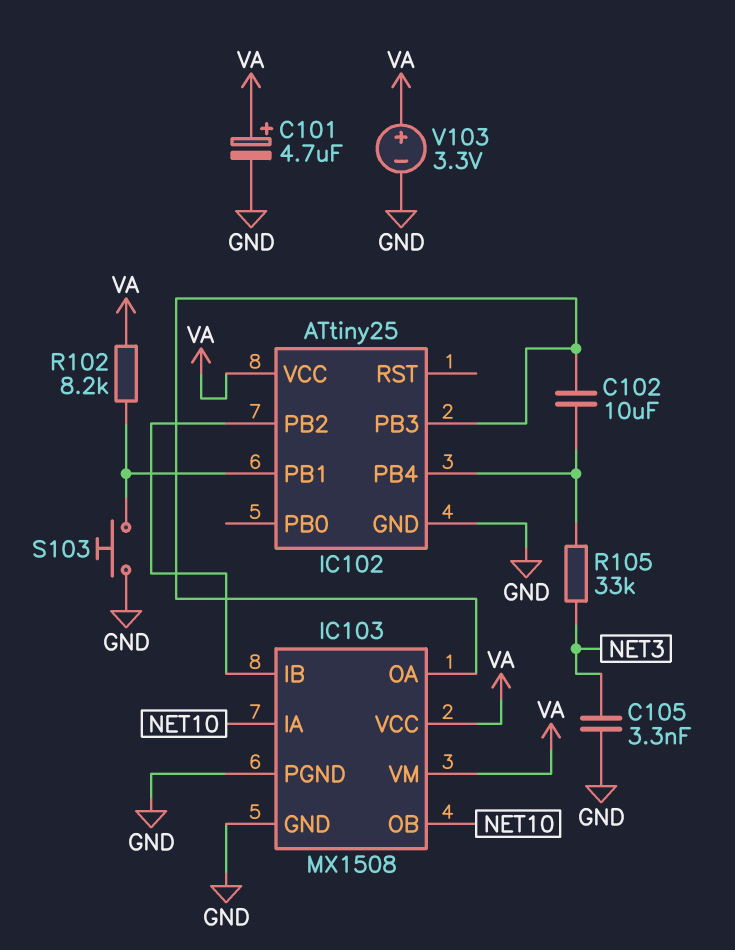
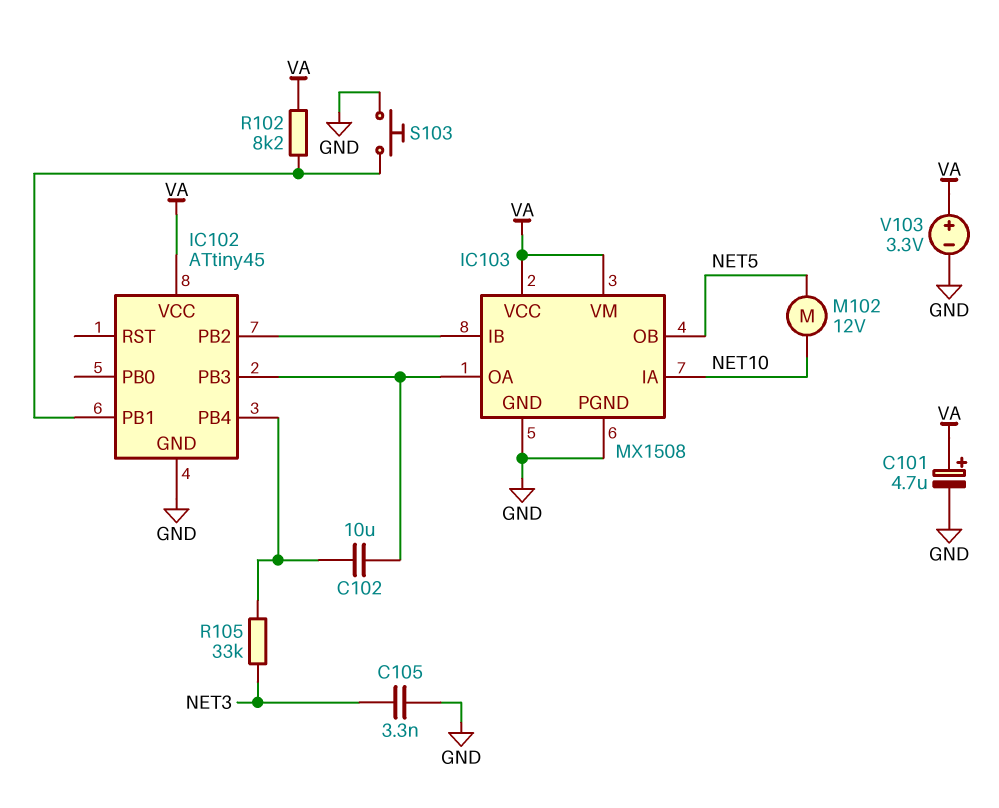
IC102: ATtiny25 -> ATtiny45
IC103 pin OB: NET10 -> NET5
M102: none -> motor 12V (NET5, NET10)

